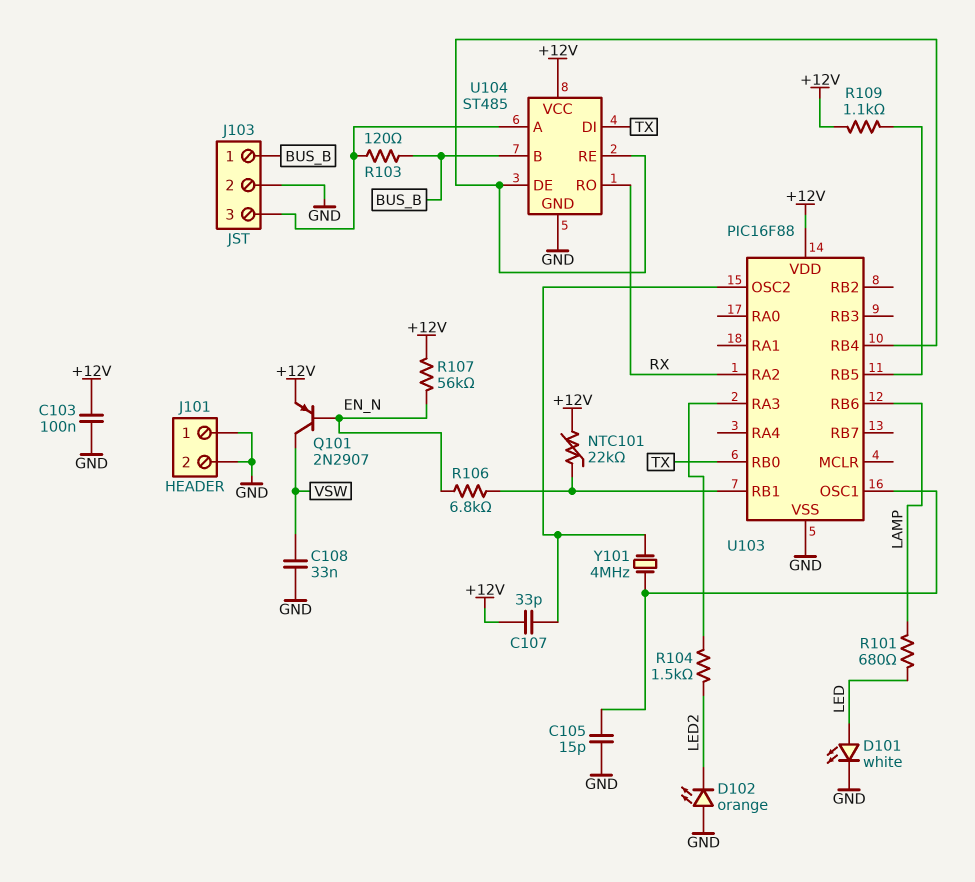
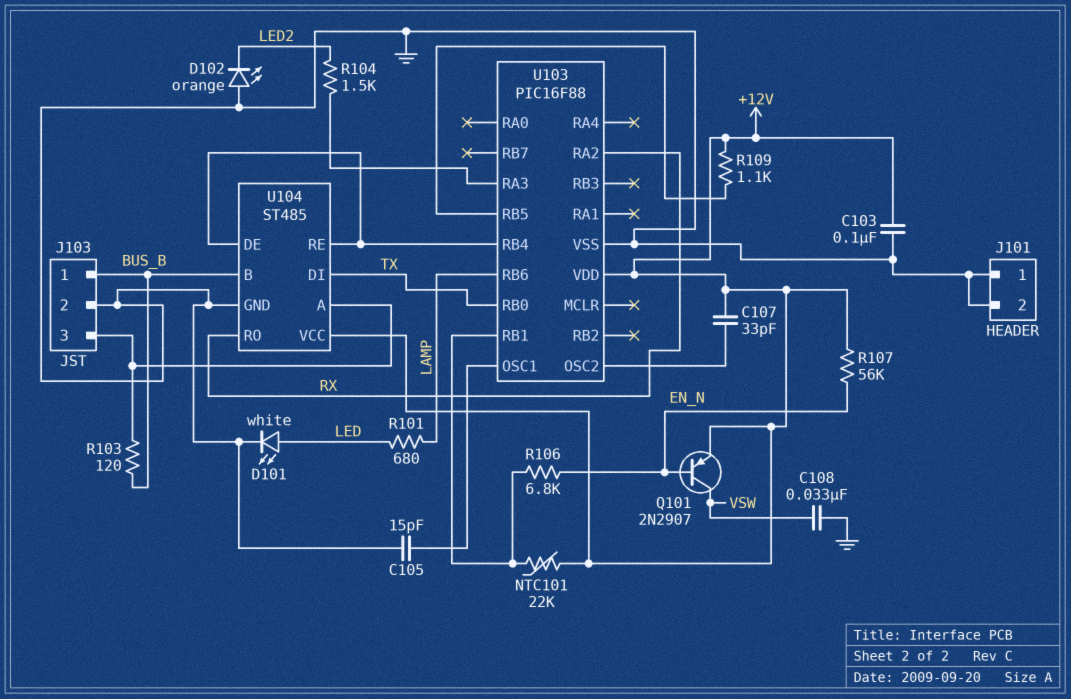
Y101: 4MHz (U103/OSC1, U103/OSC2) -> none

